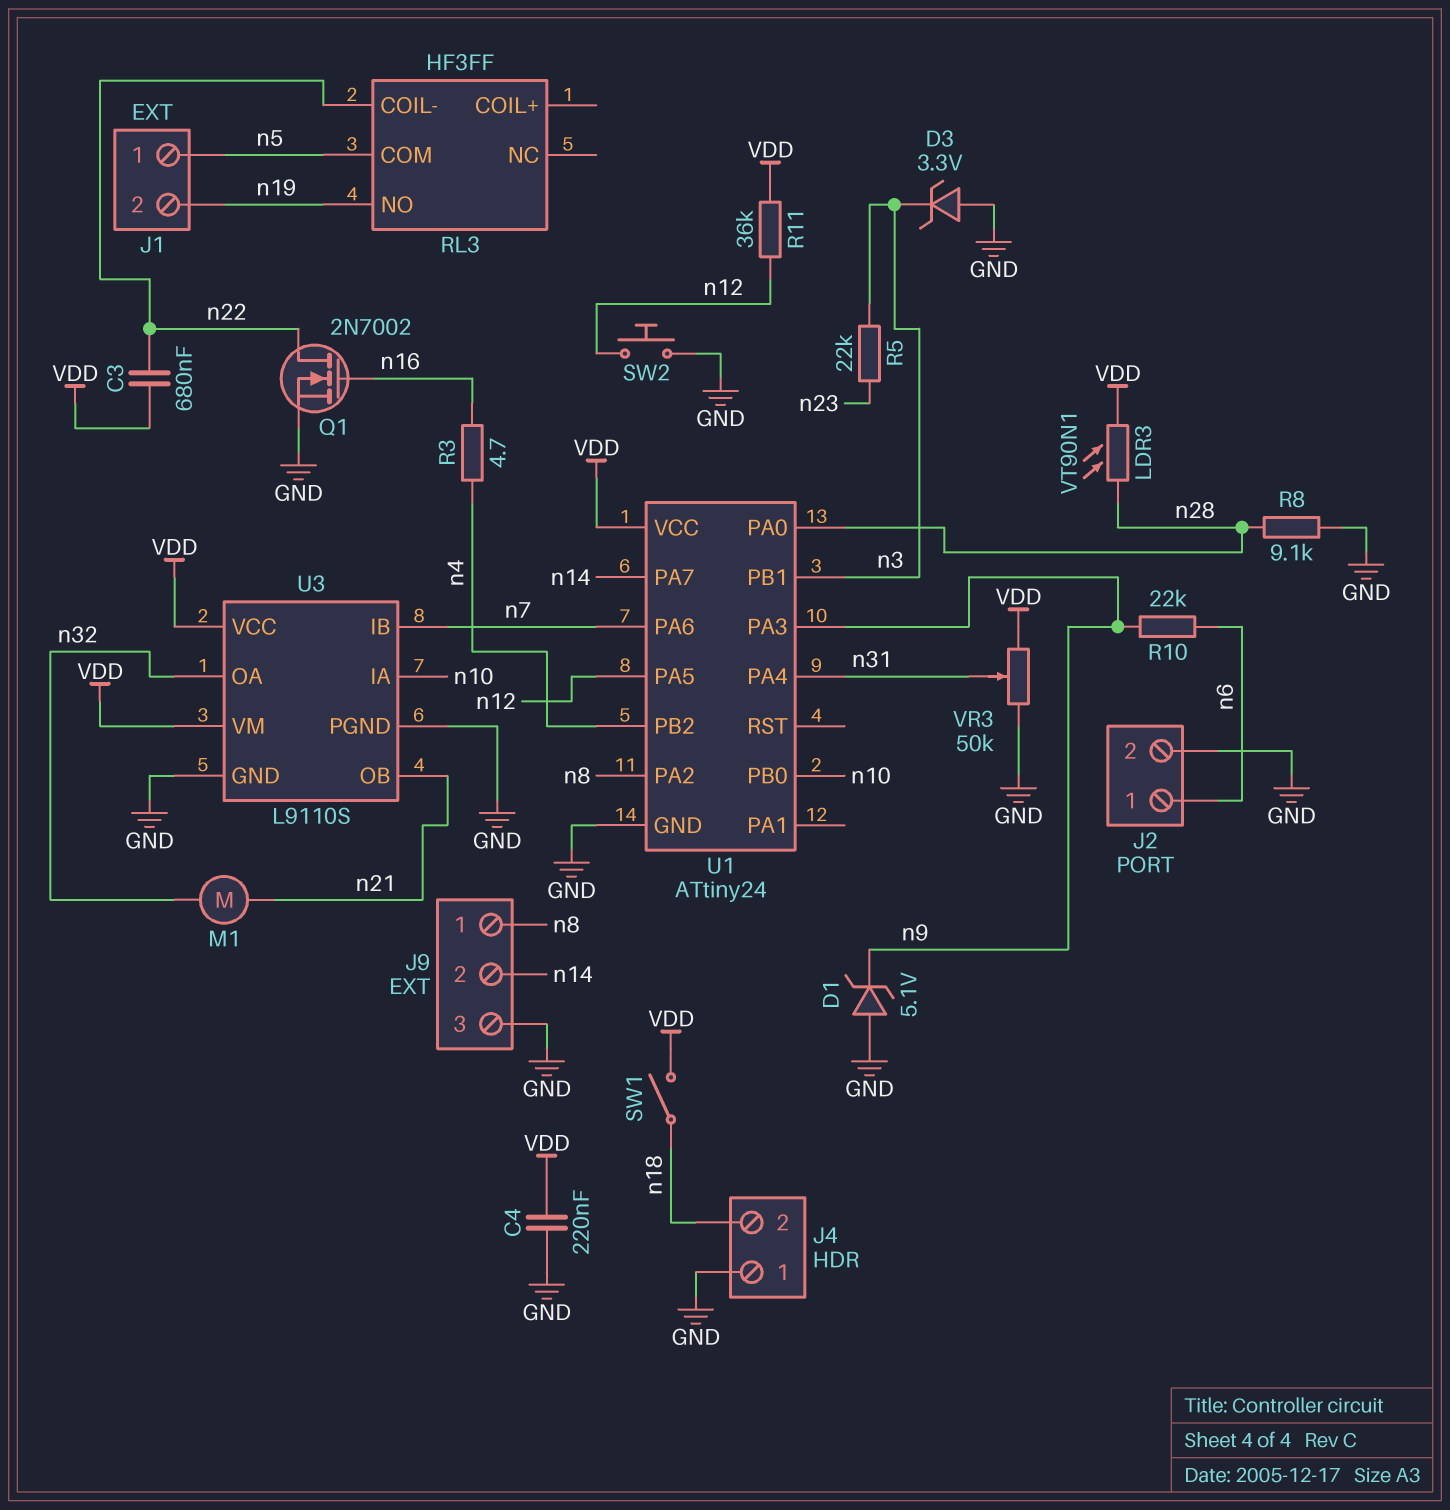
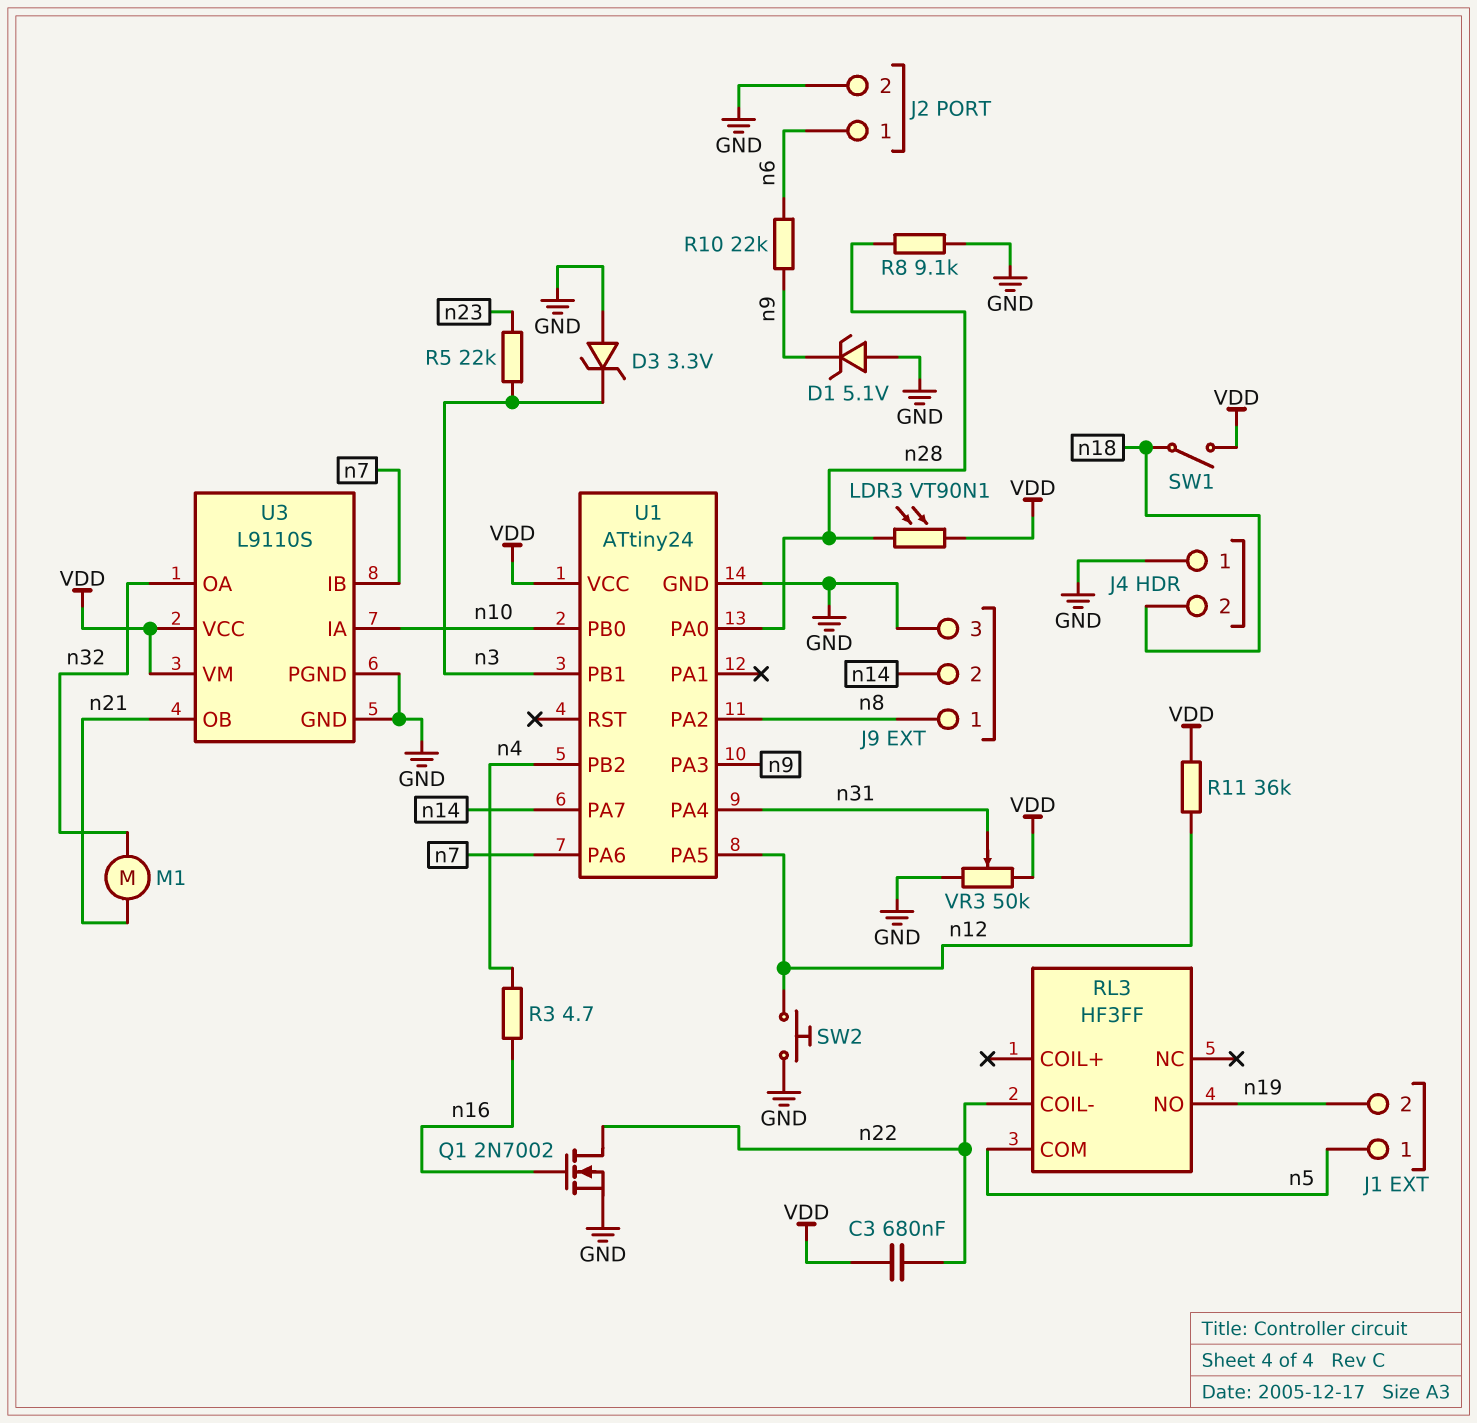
C4: 220nF (GND, VDD) -> none

